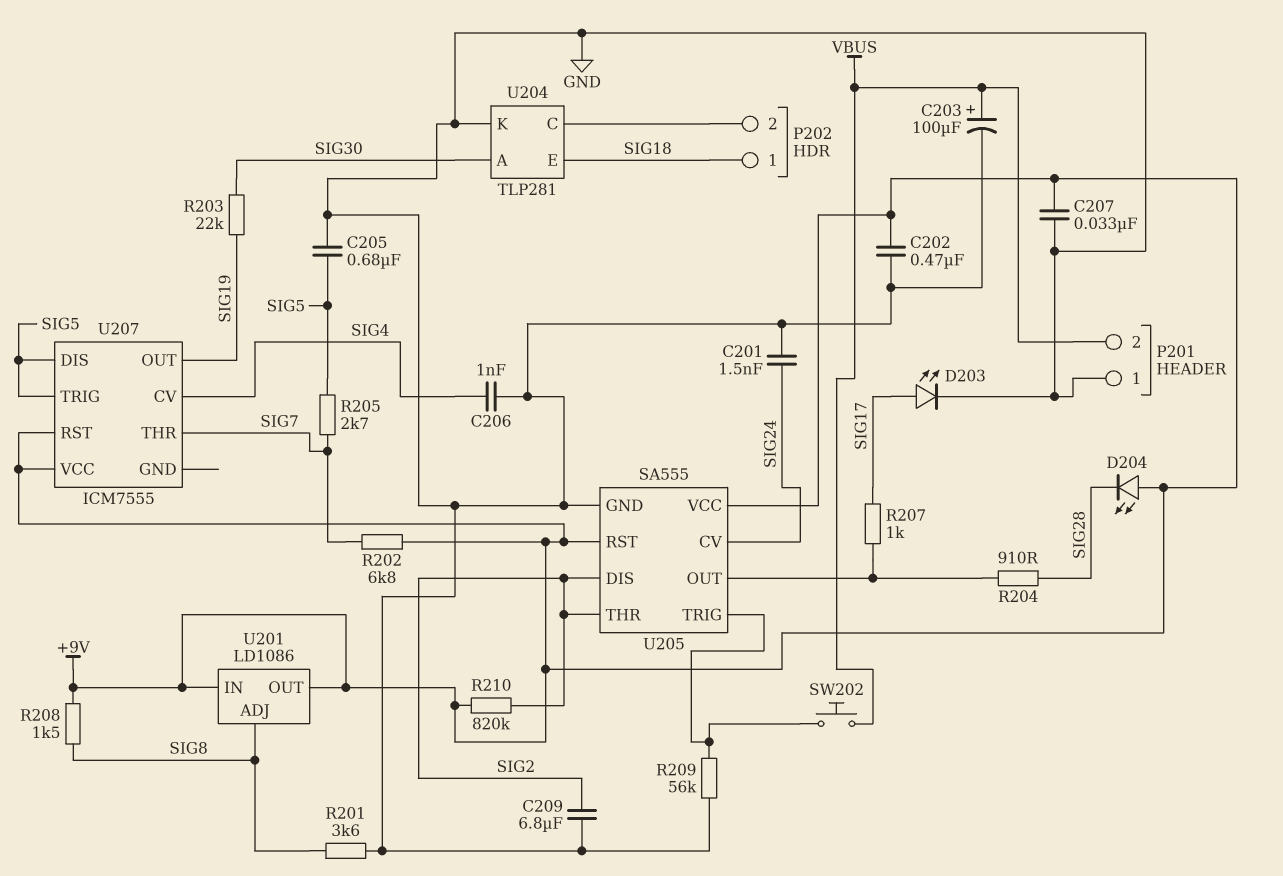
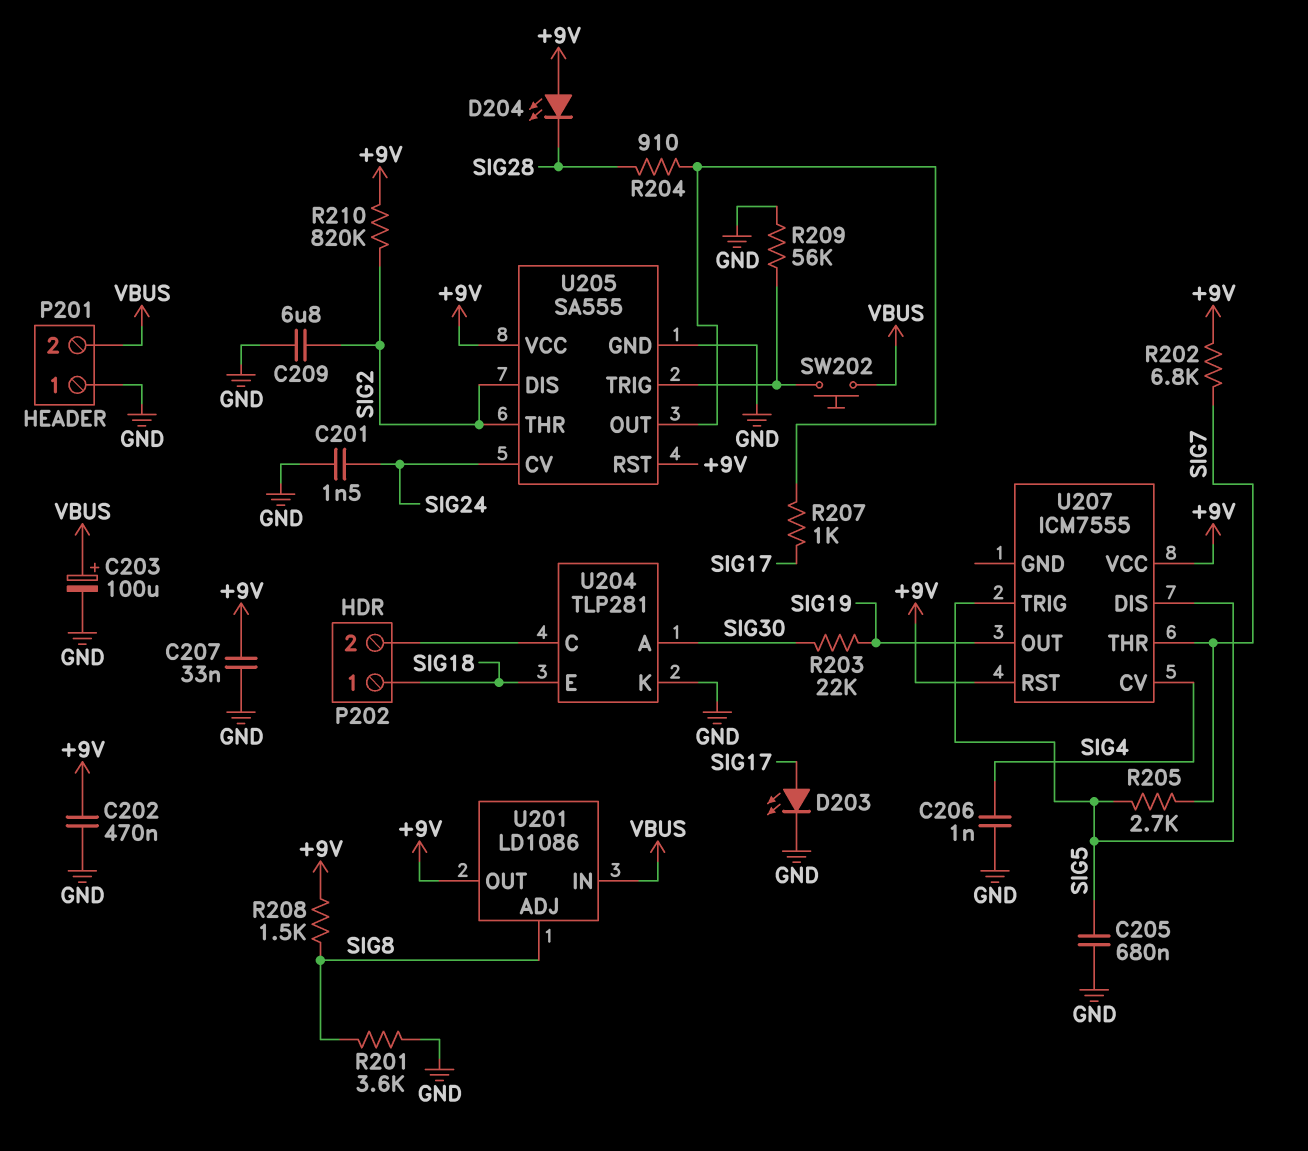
U201 pin IN: +9V -> VBUS

